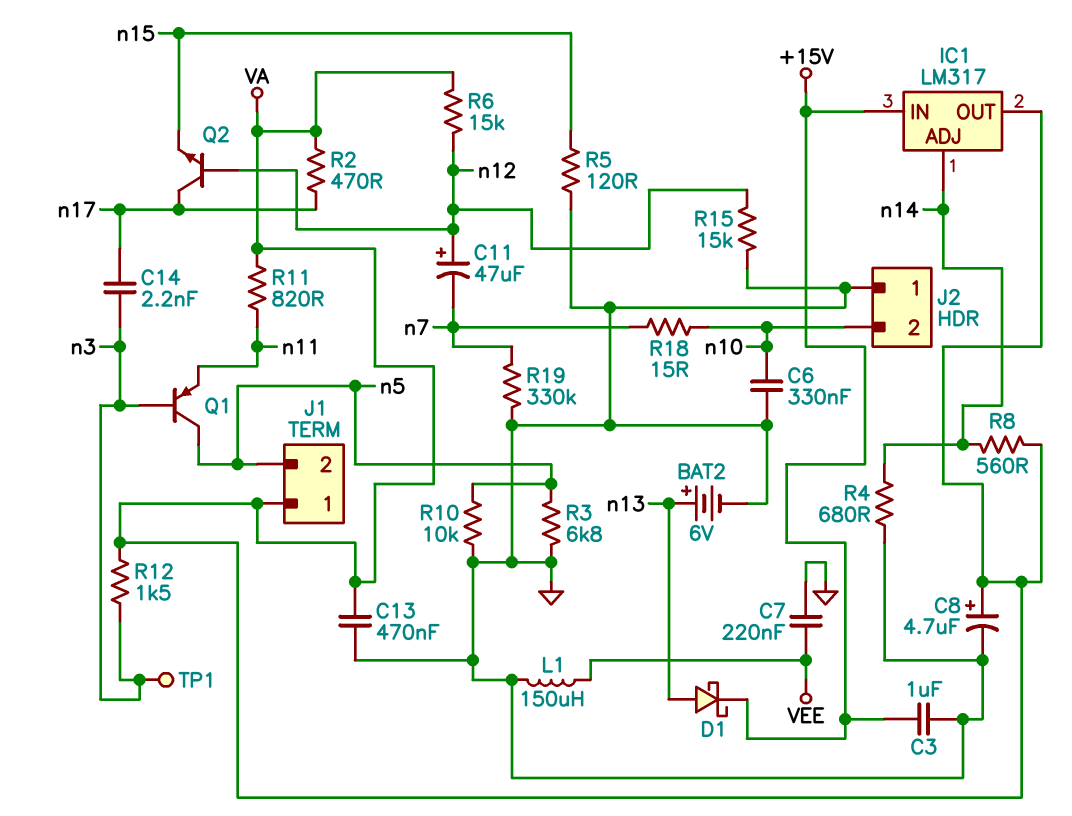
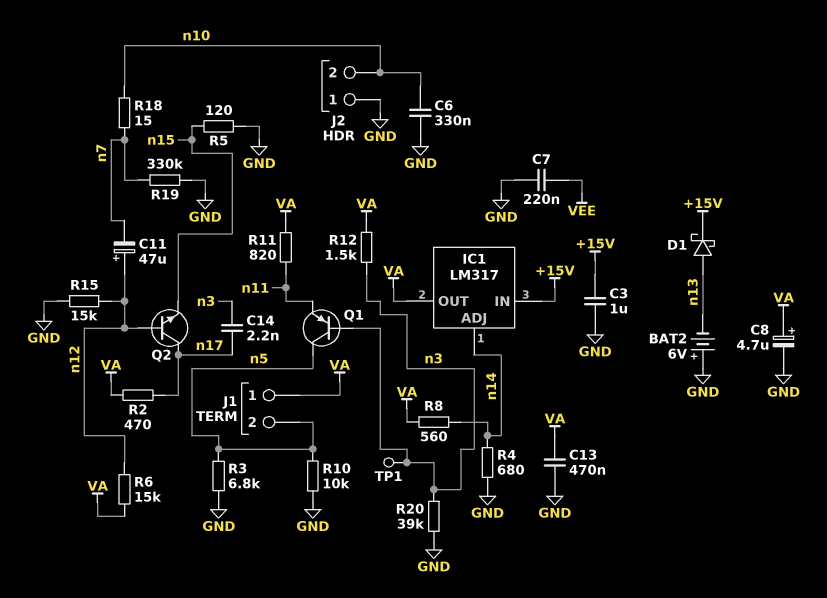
BAT2: 6V (plus n13, minus GND) -> 6V (plus GND, minus n13)
L1: 150uH (GND, VEE) -> none
R20: none -> 39k (GND, n3)

